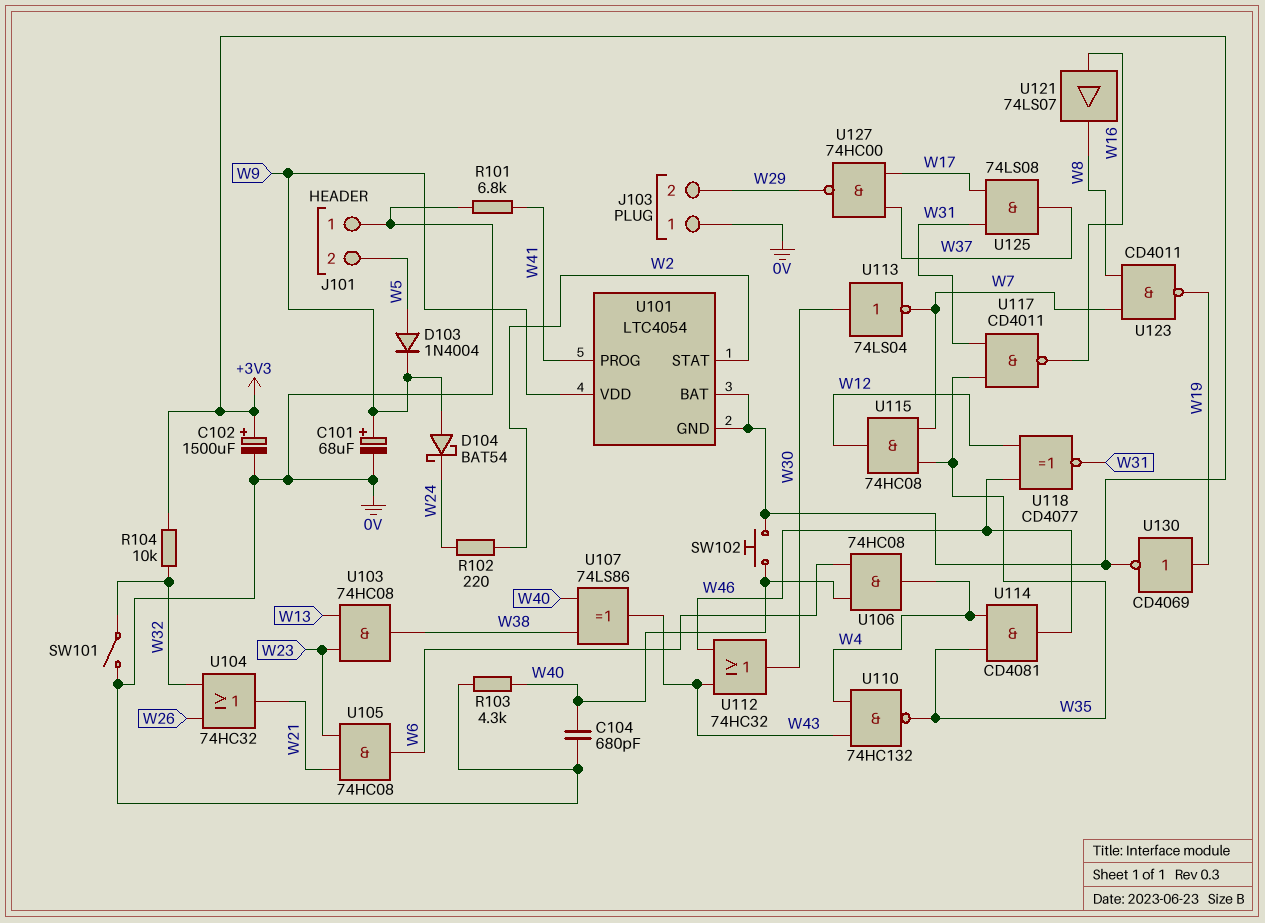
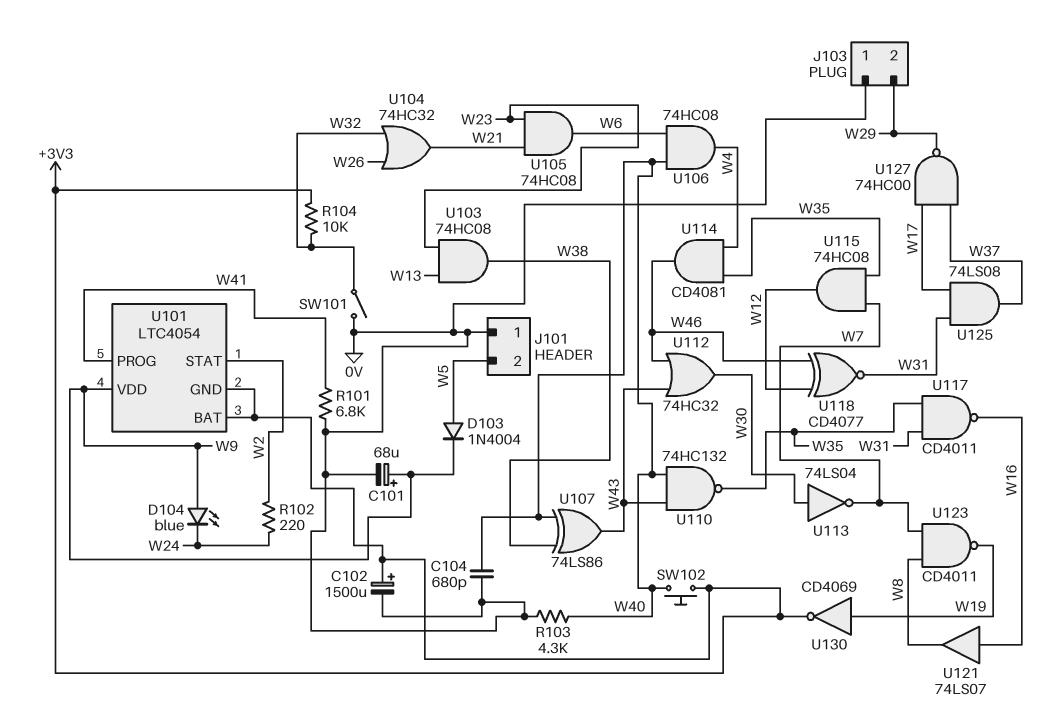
D104: schottky BAT54 (A W9, K W24) -> LED blue (A W9, K W24)
U110: NAND 74HC132 (in W4, in W43, out W35) -> NAND 74HC132 (in W40, in W43, out W35)

